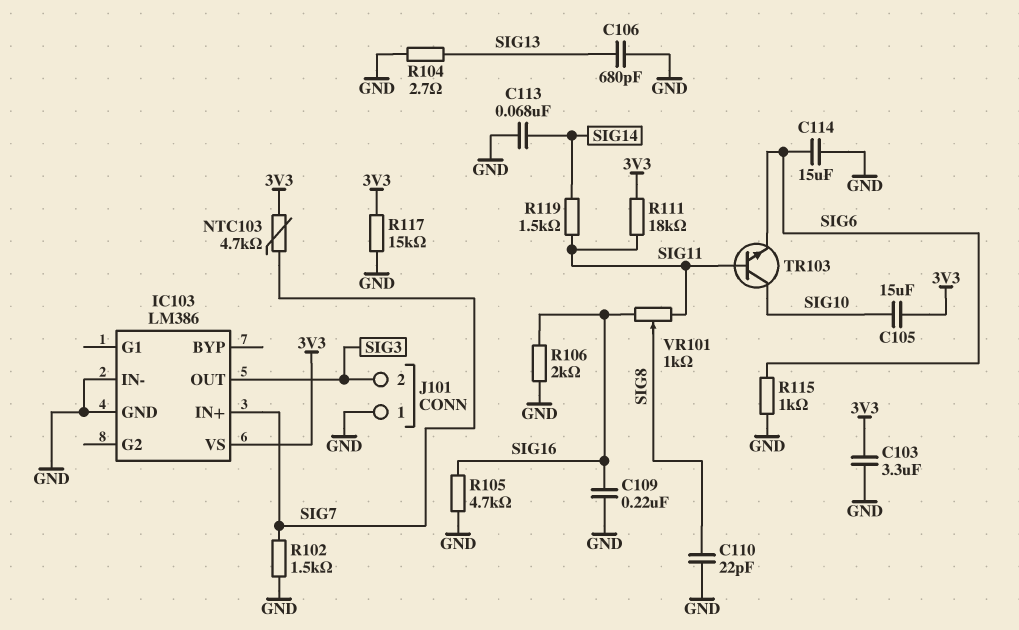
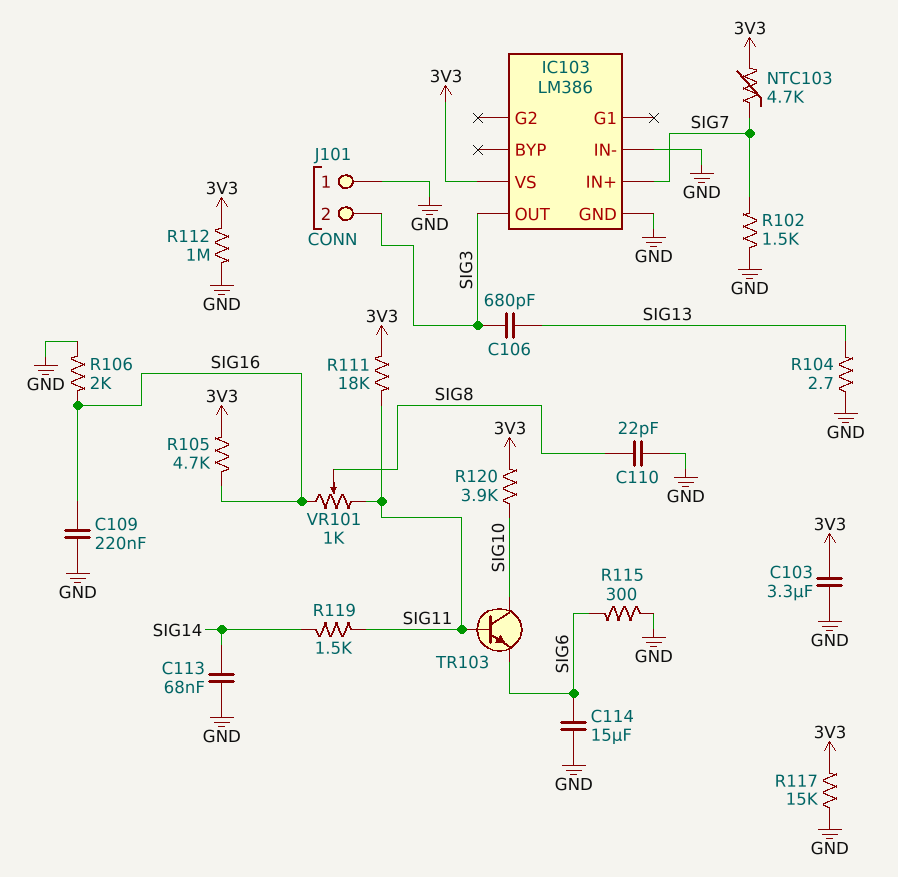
C105: 15uF (3V3, SIG10) -> none
C106: 680pF (GND, SIG13) -> 680pF (SIG3, SIG13)
R105: 4.7k (GND, SIG16) -> 4.7k (3V3, SIG16)
R112: none -> 1M (3V3, GND)
R115: 1k (GND, SIG6) -> 300 (GND, SIG6)
R120: none -> 3.9k (3V3, SIG10)

